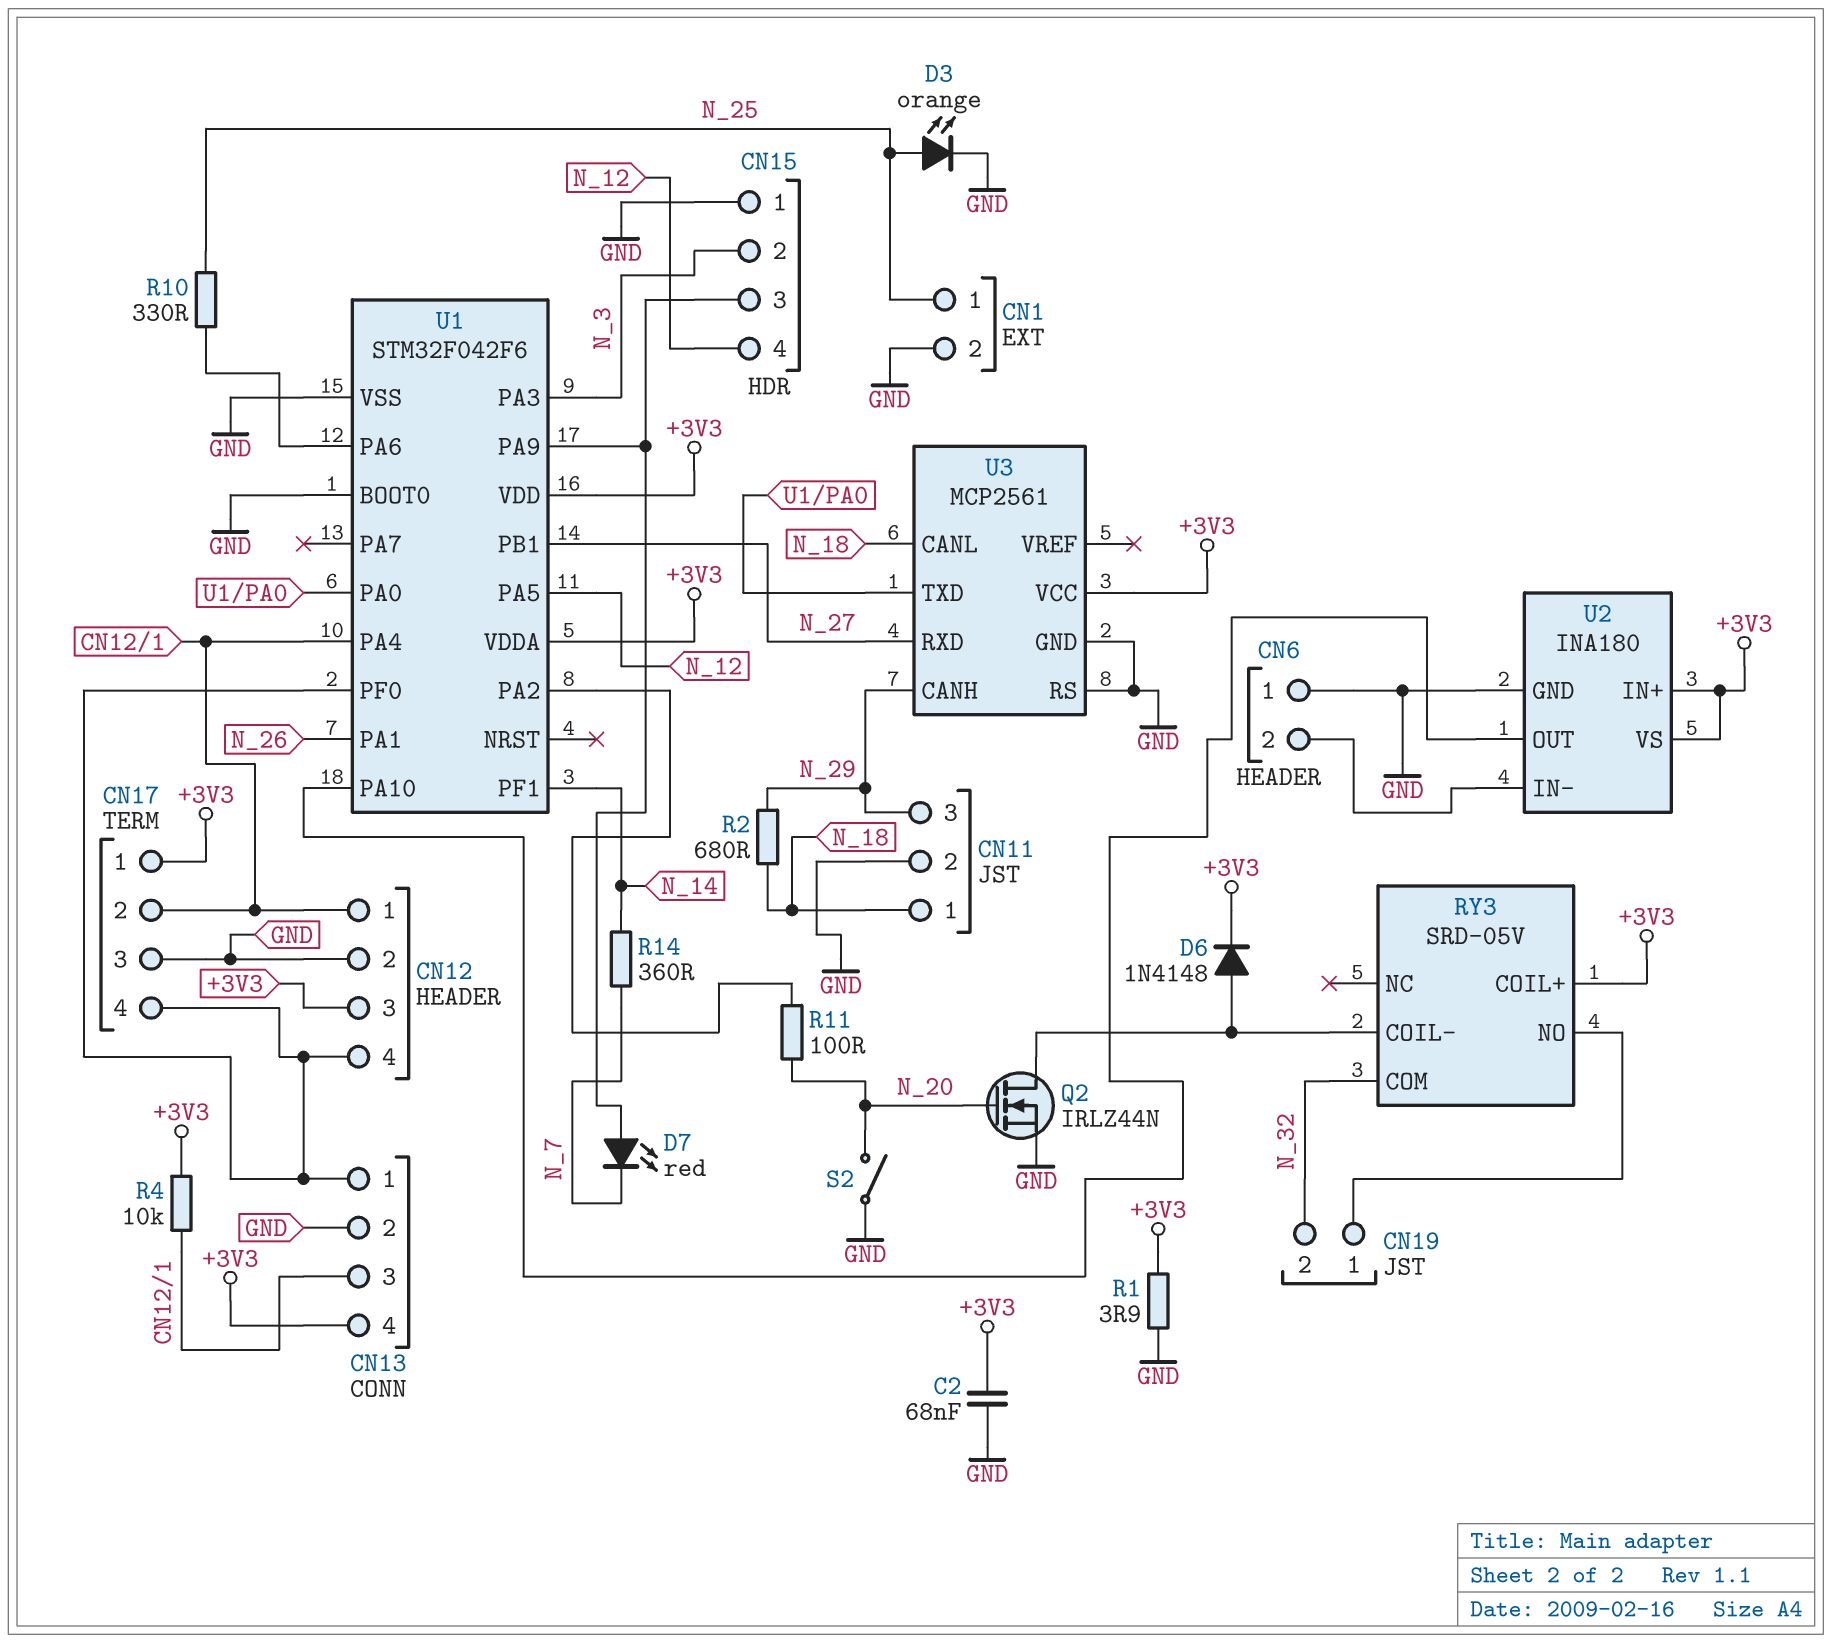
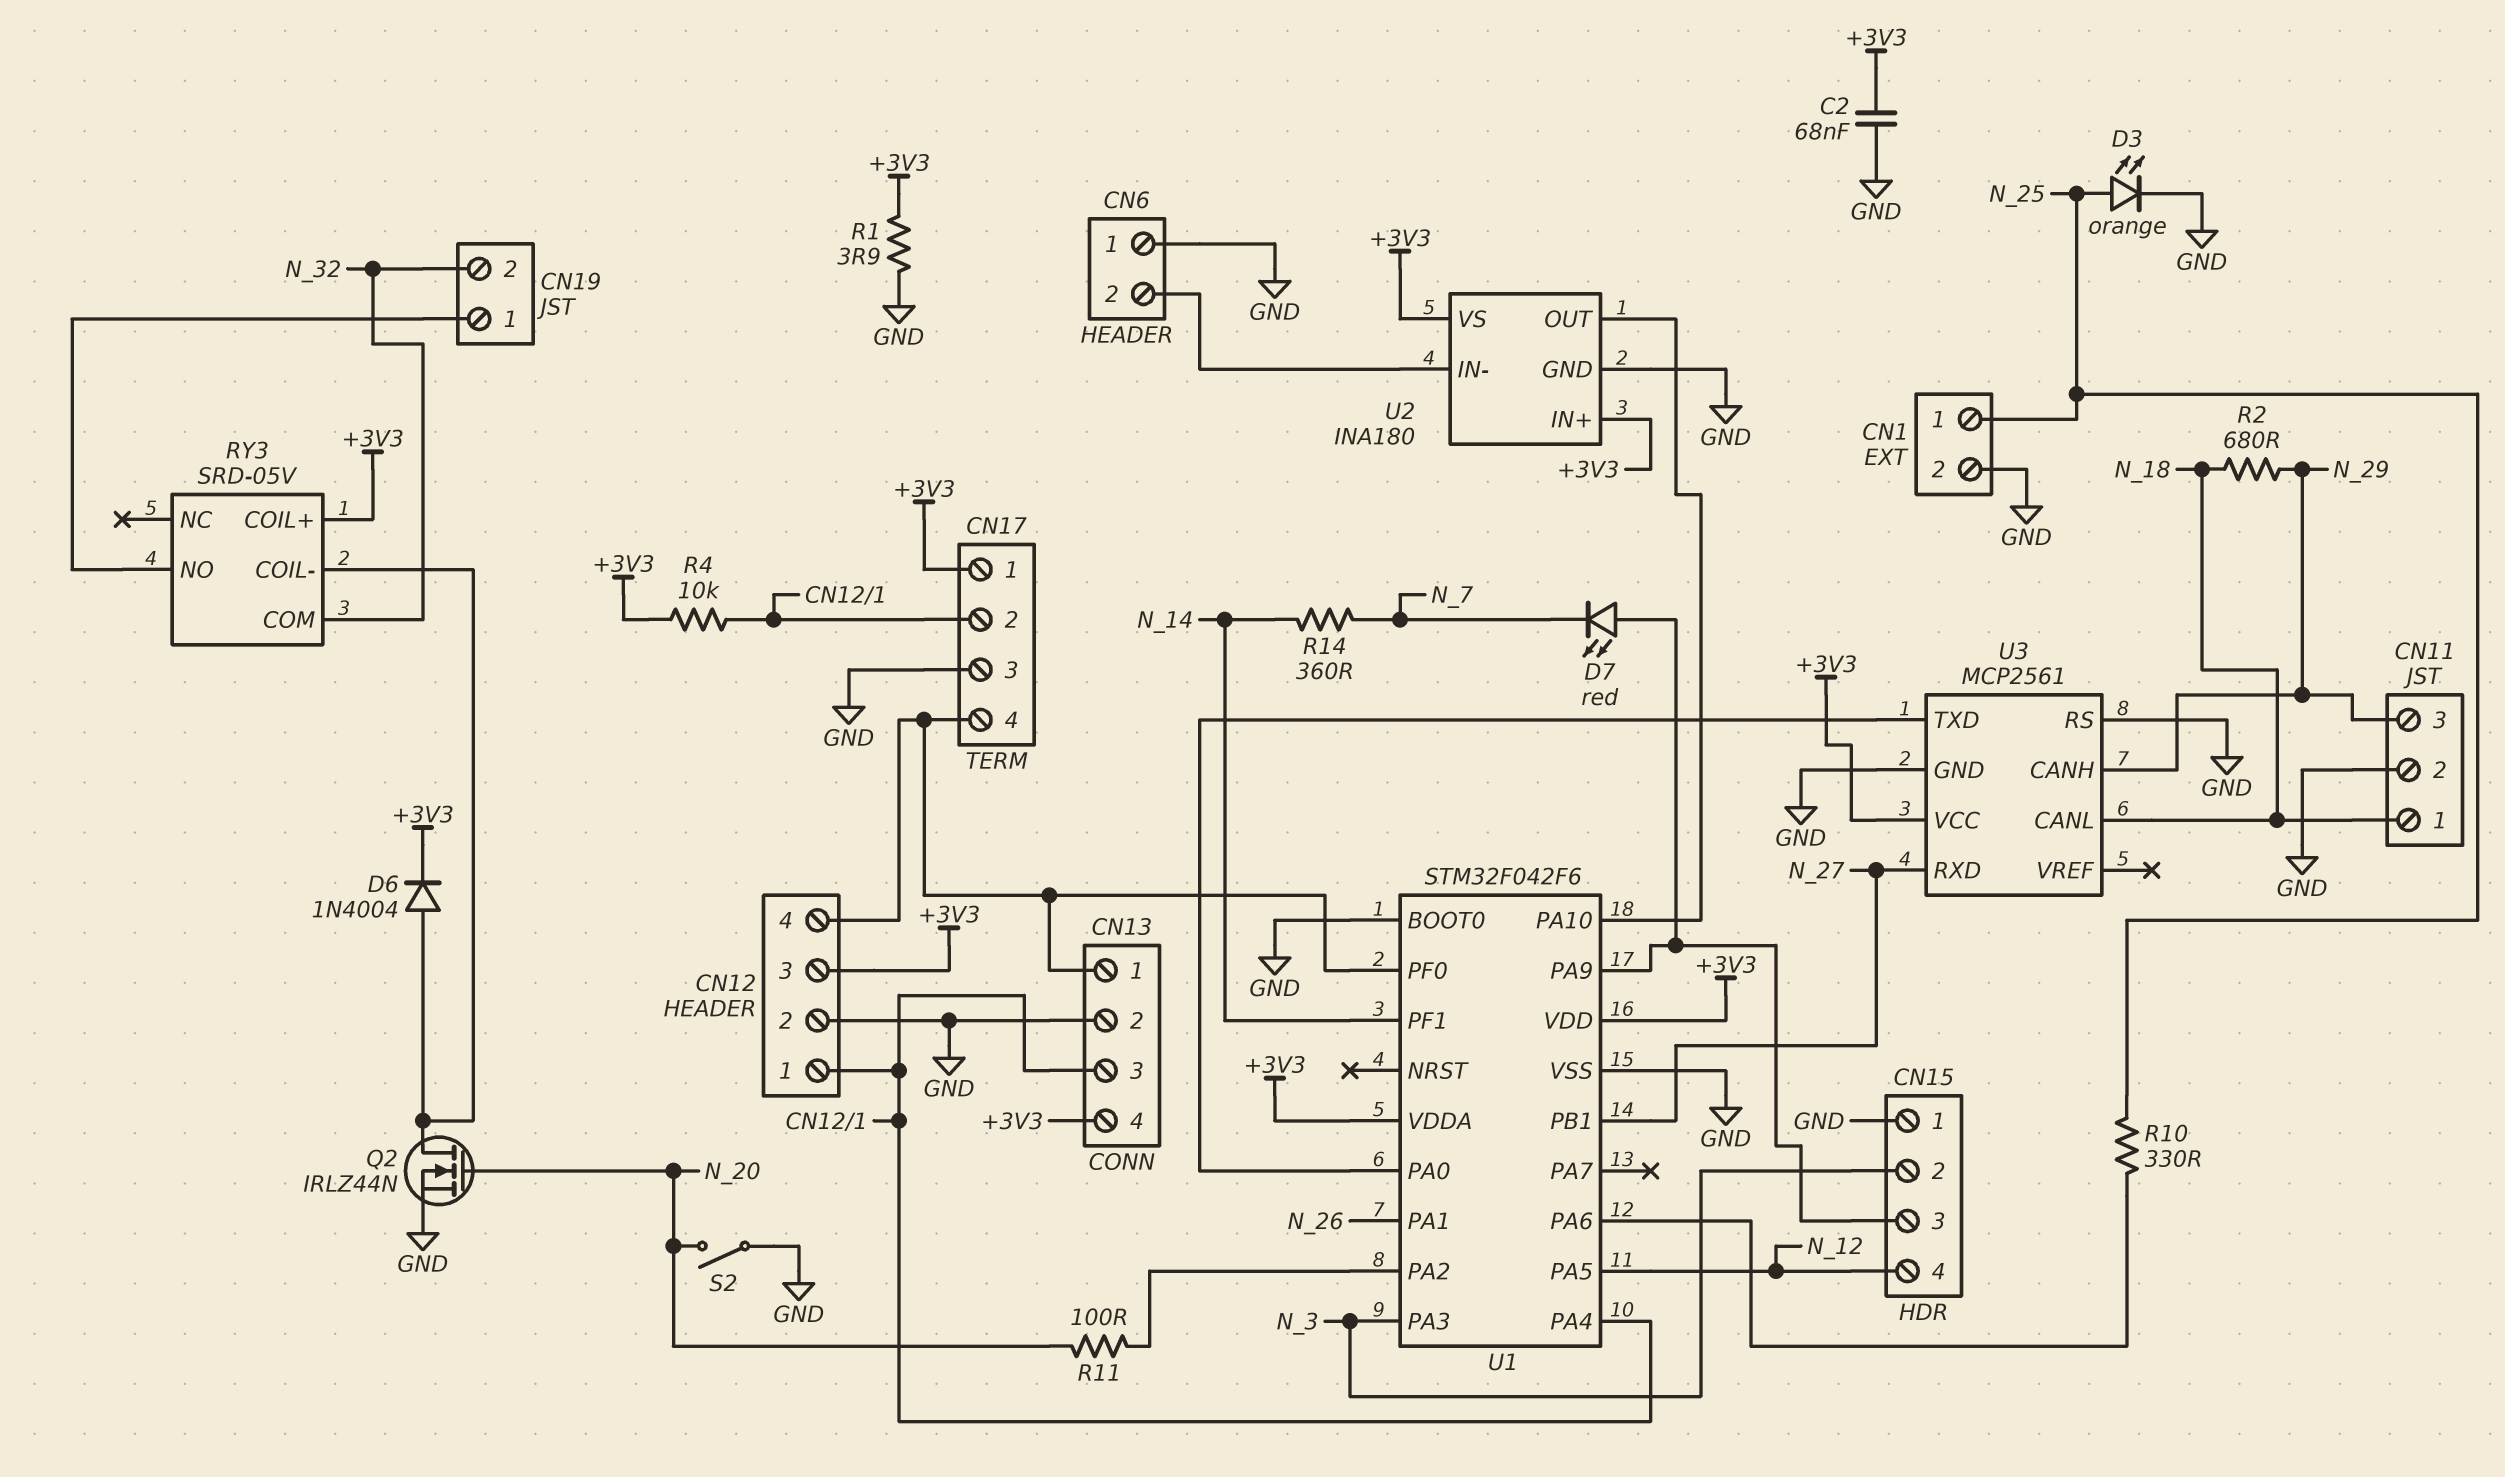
D6: diode 1N4148 (A RY3/COIL-, K +3V3) -> diode 1N4004 (A RY3/COIL-, K +3V3)

